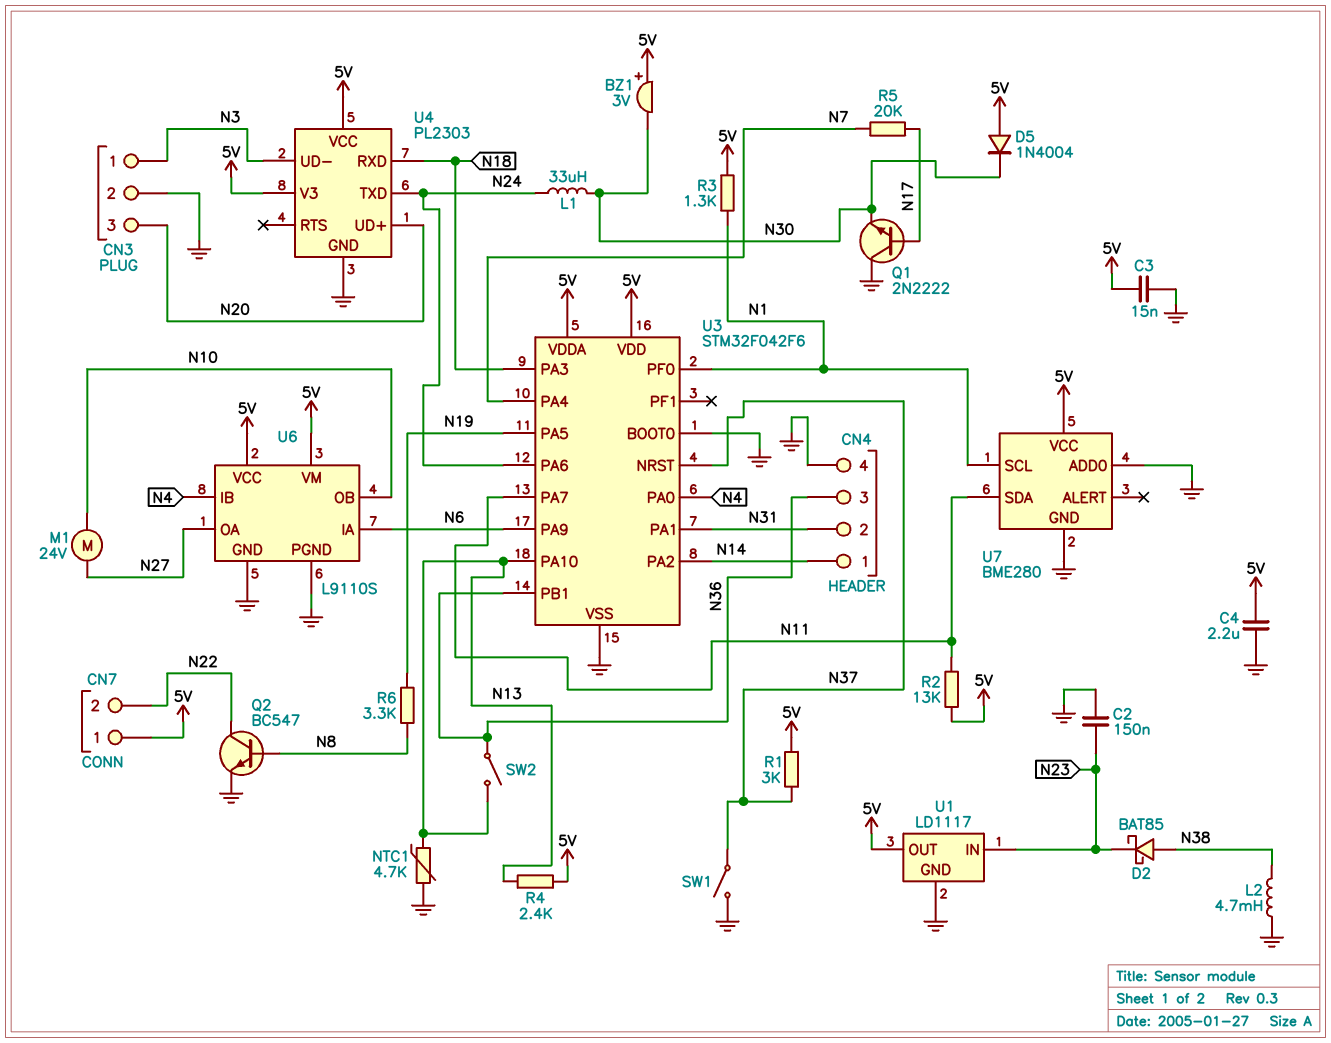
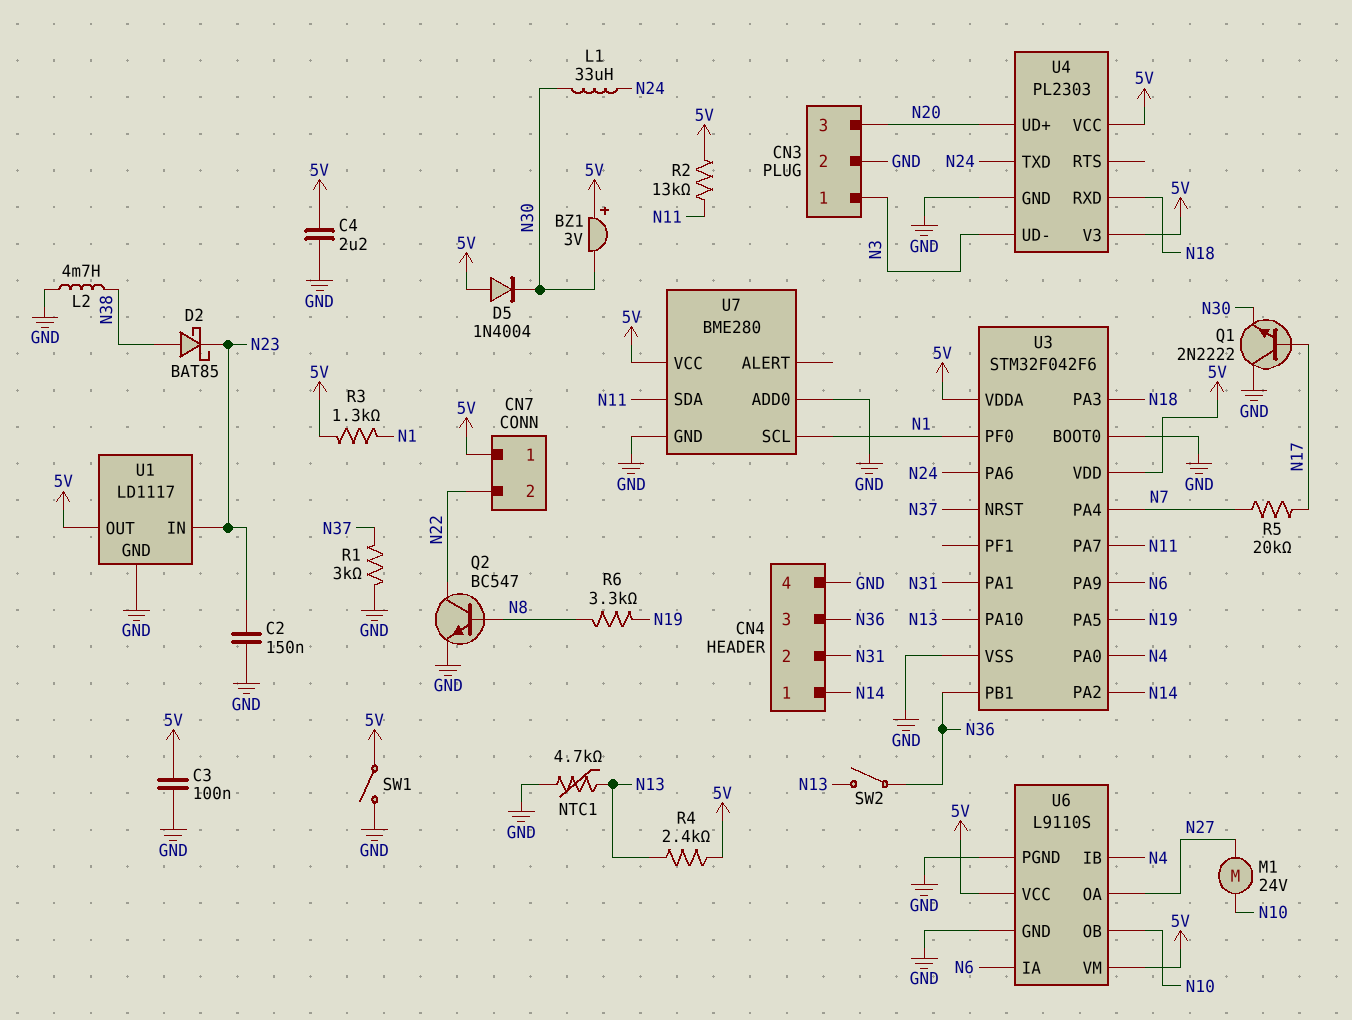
C3: 15nF (5V, GND) -> 100nF (5V, GND)
R1: 3k (5V, N37) -> 3k (GND, N37)
SW1: switch (GND, N37) -> switch (5V, GND)

